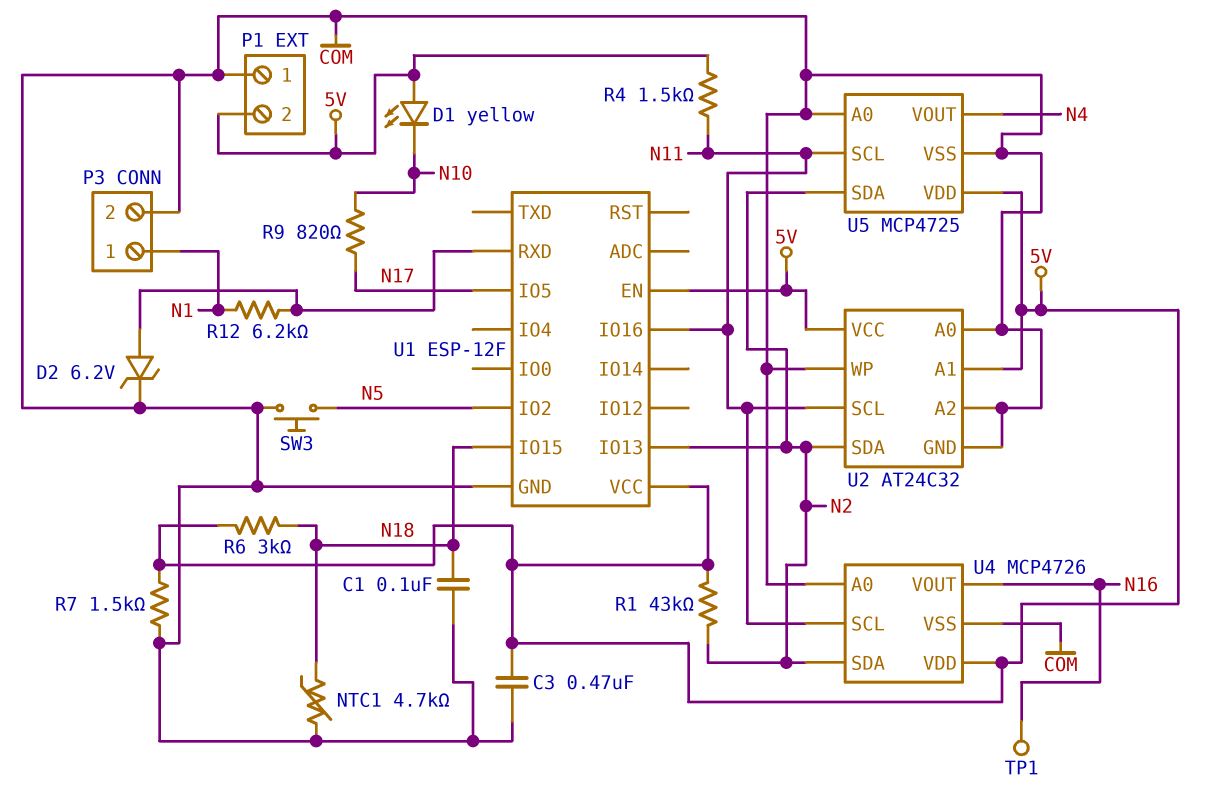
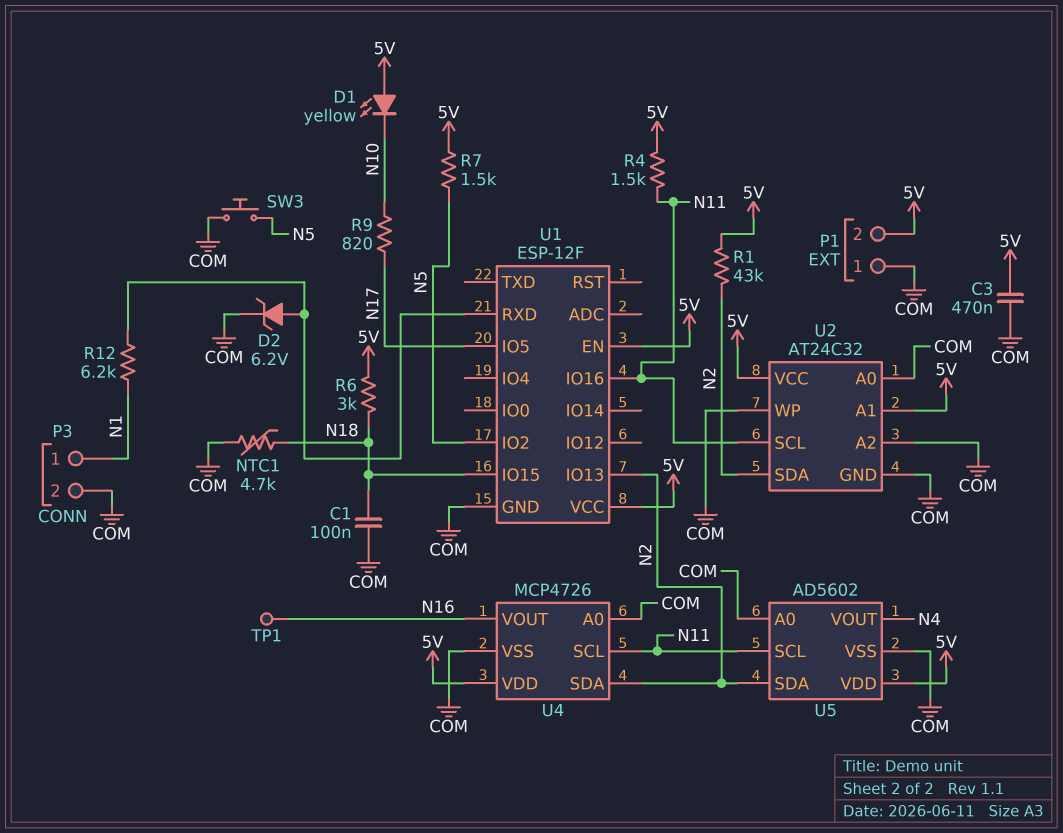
R7: 1.5k (5V, COM) -> 1.5k (5V, N5)
U5: MCP4725 -> AD5602

